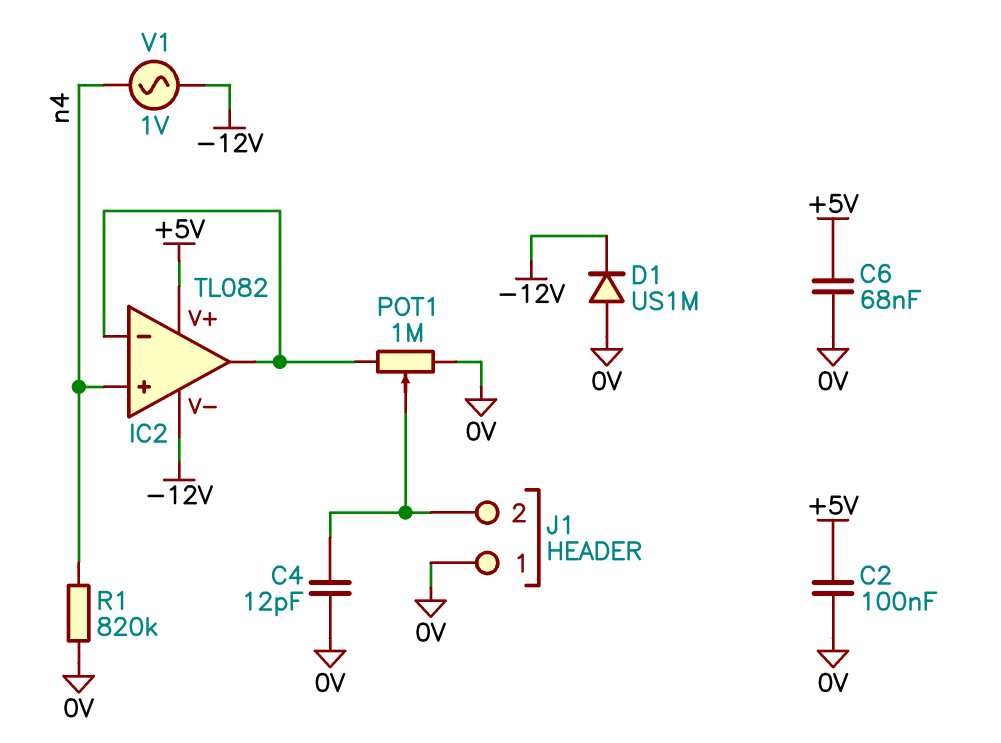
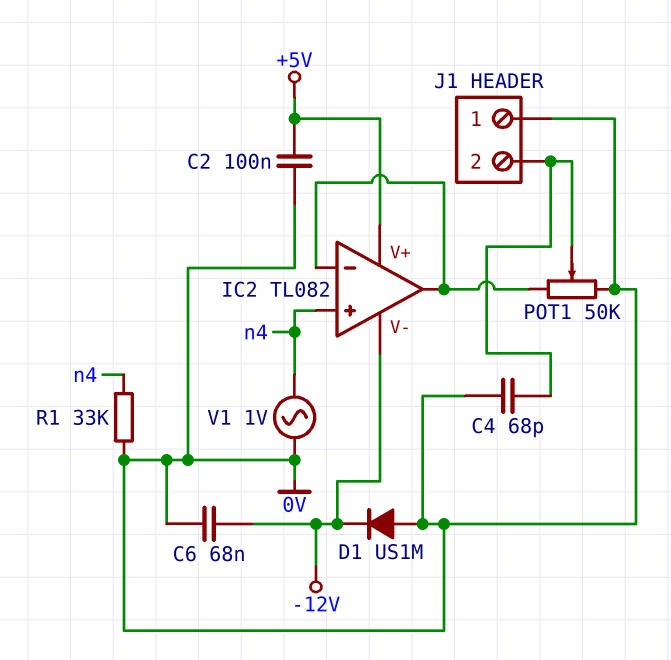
C4: 12pF (0V, J1/2) -> 68pF (0V, J1/2)
C6: 68nF (+5V, 0V) -> 68nF (-12V, 0V)
POT1: 1M (0V, IC2/in-, wiper J1/2) -> 50k (0V, IC2/in-, wiper J1/2)
R1: 820k (0V, n4) -> 33k (0V, n4)
V1: AC 1V (-12V, n4) -> AC 1V (0V, n4)

